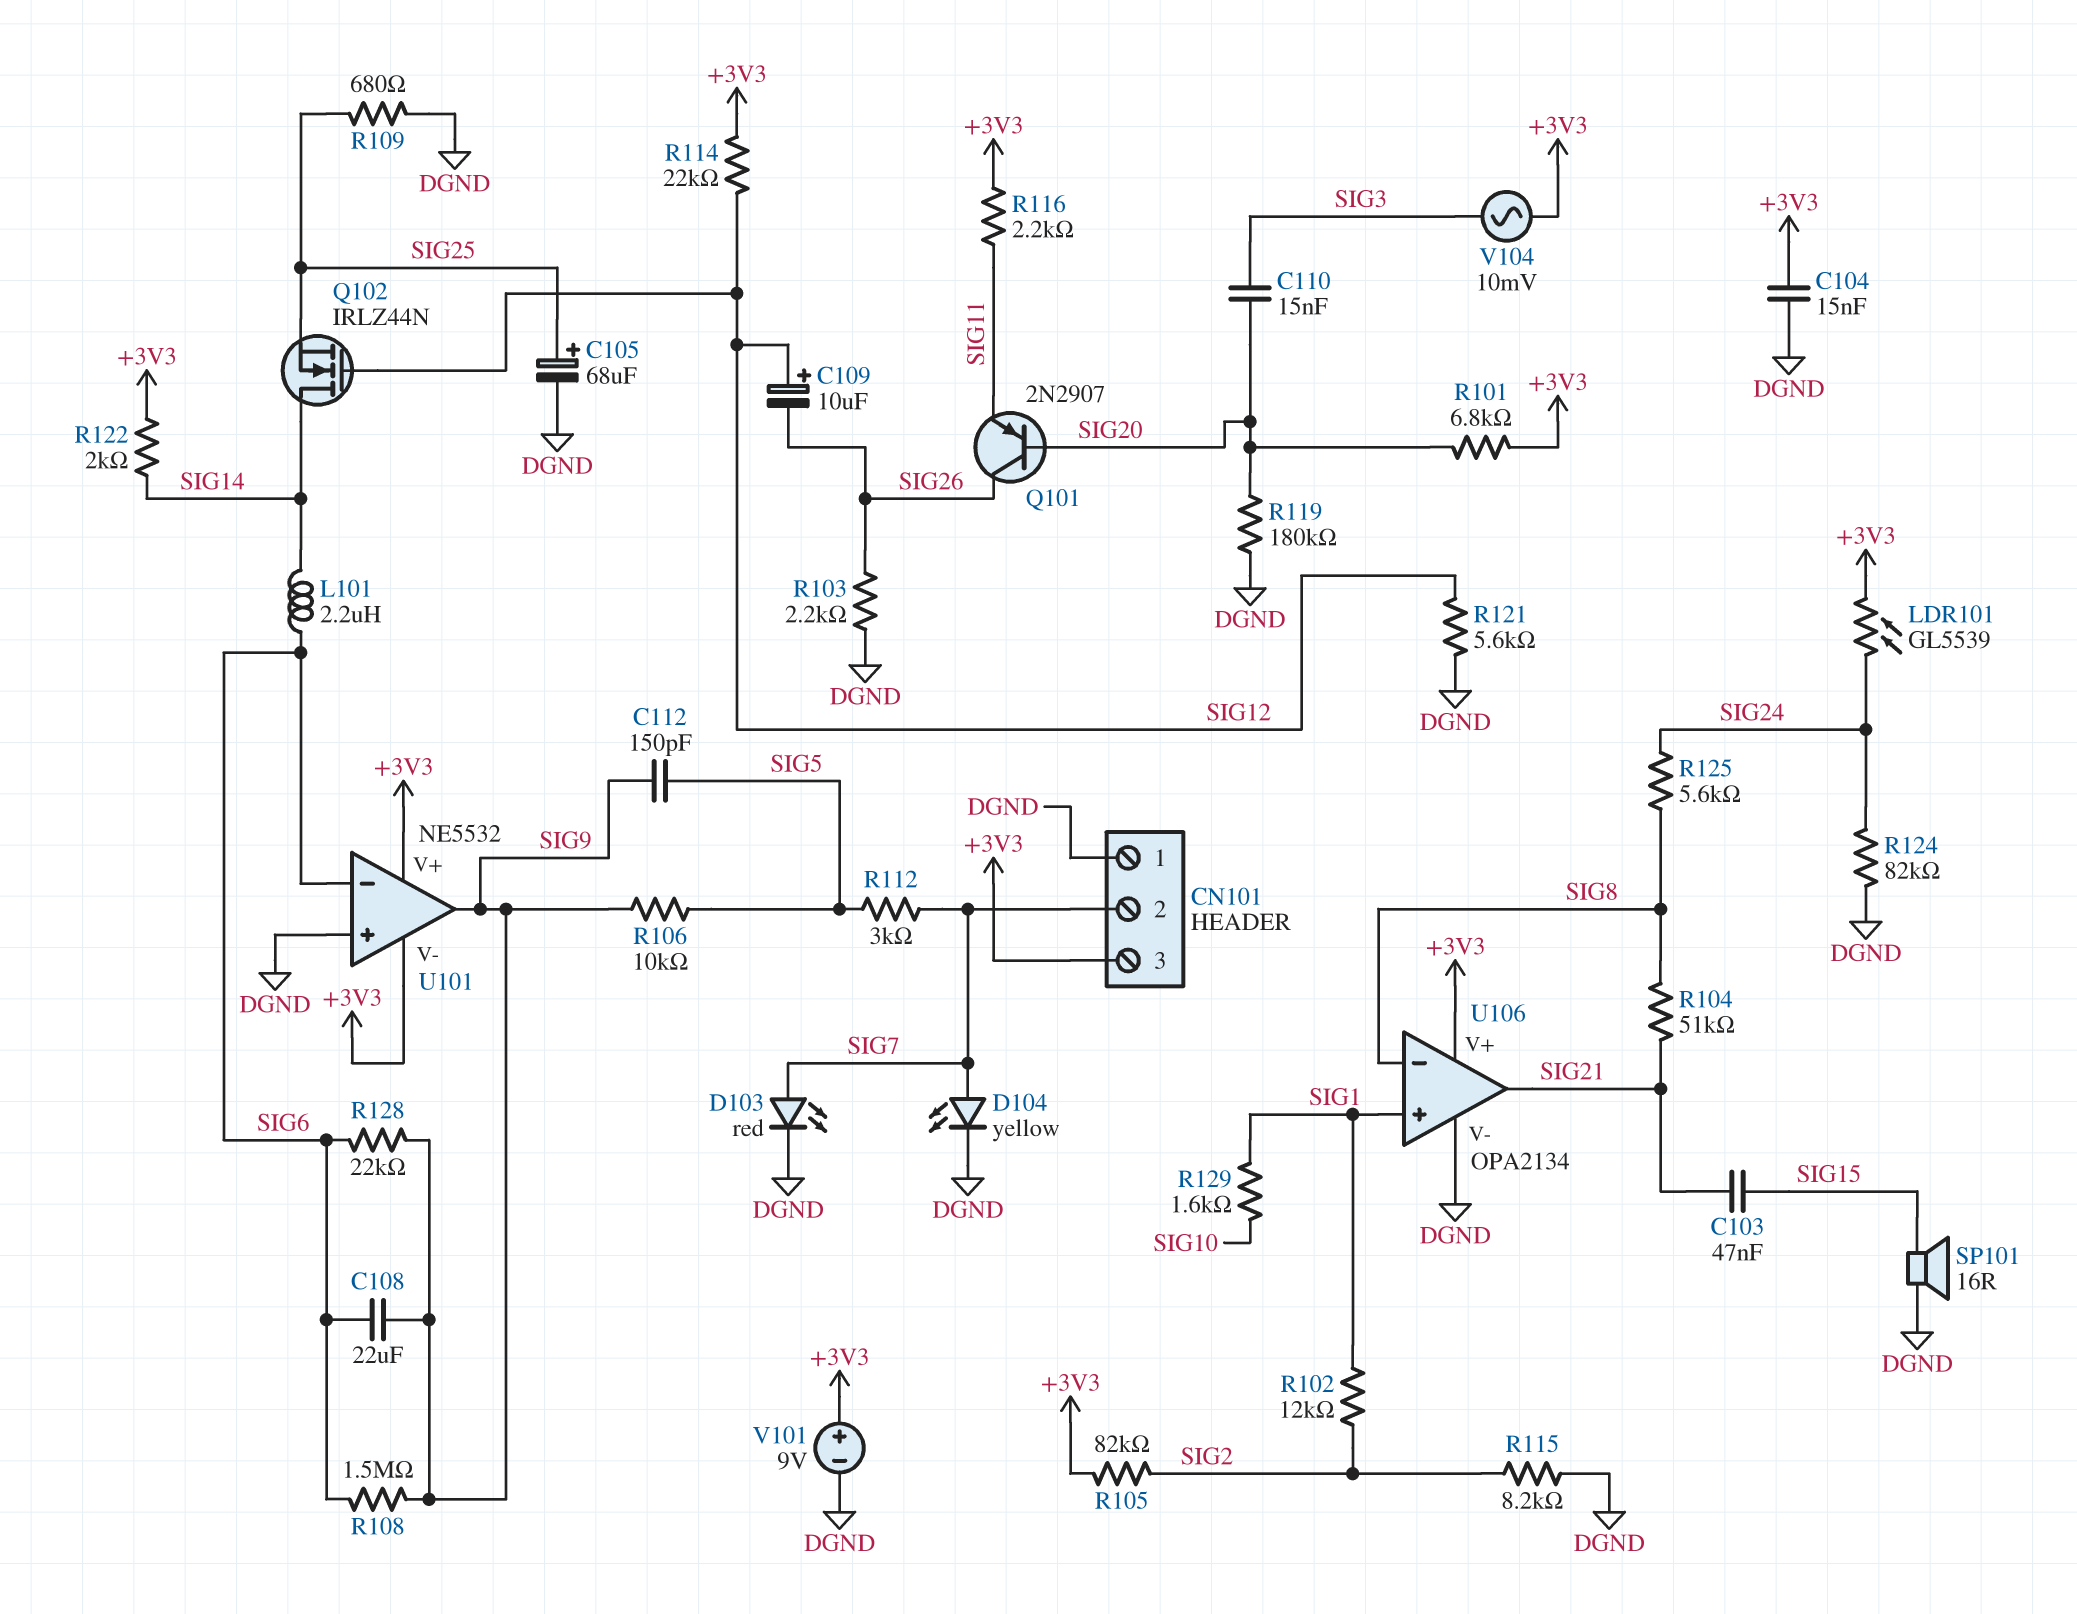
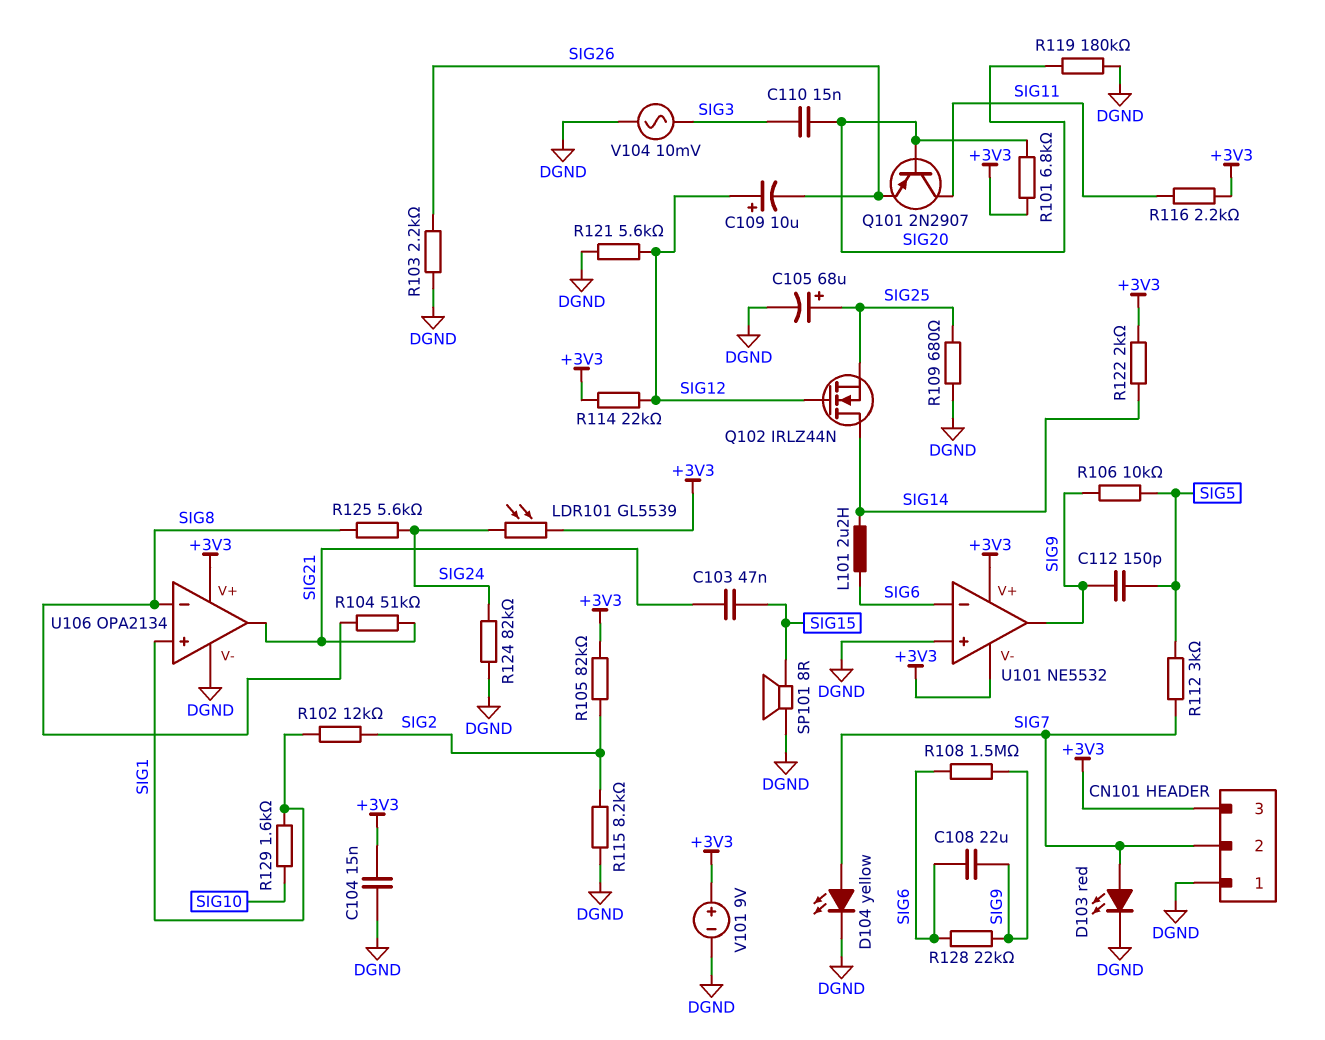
Q101: PNP 2N2907 (B SIG20, C SIG26, E SIG11) -> PNP 2N2907 (B SIG20, C SIG11, E SIG26)
SP101: speaker 16R (DGND, SIG15) -> speaker 8R (DGND, SIG15)
V104: AC 10mV (+3V3, SIG3) -> AC 10mV (DGND, SIG3)

